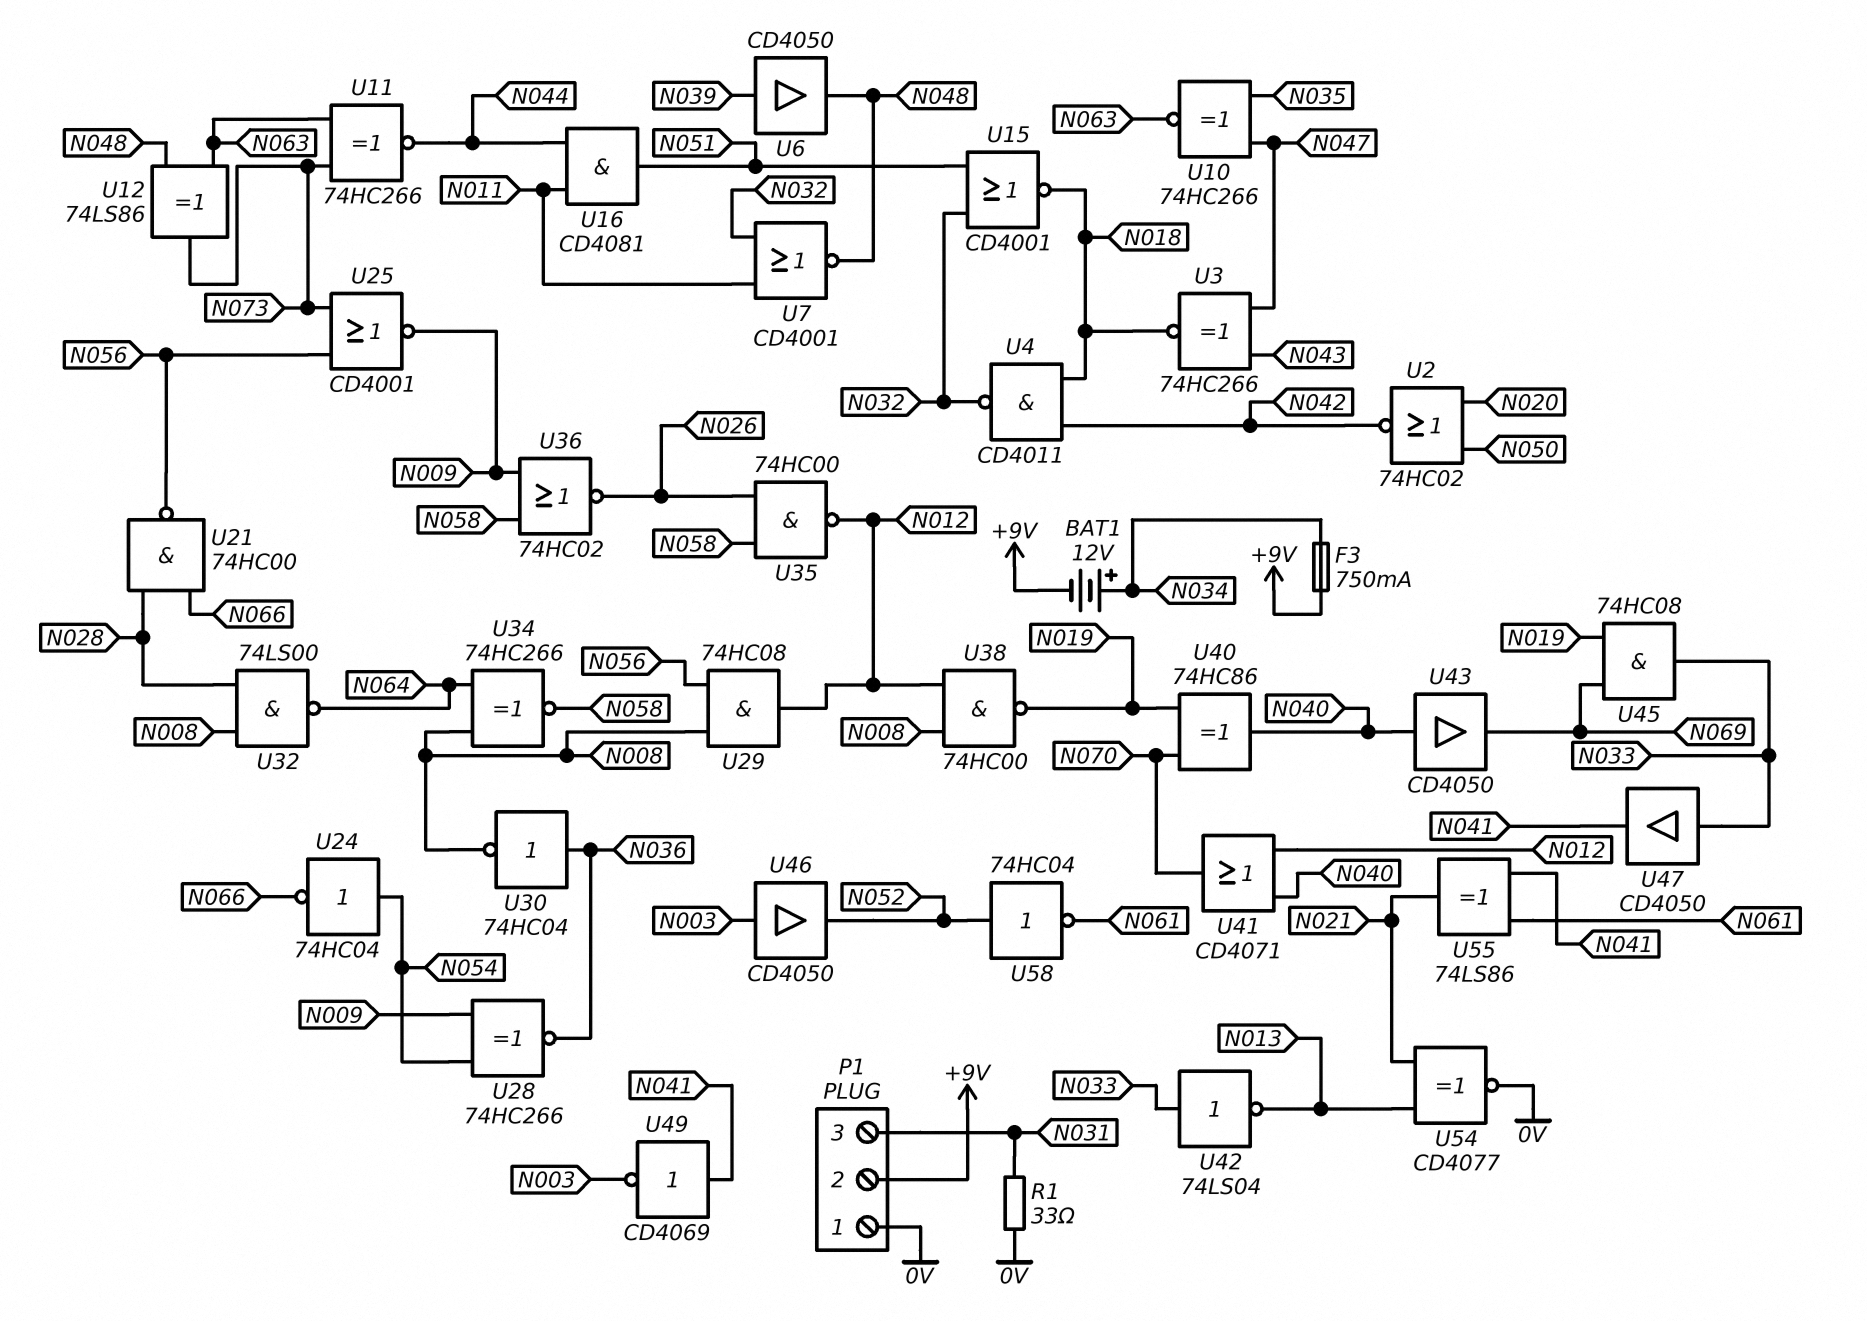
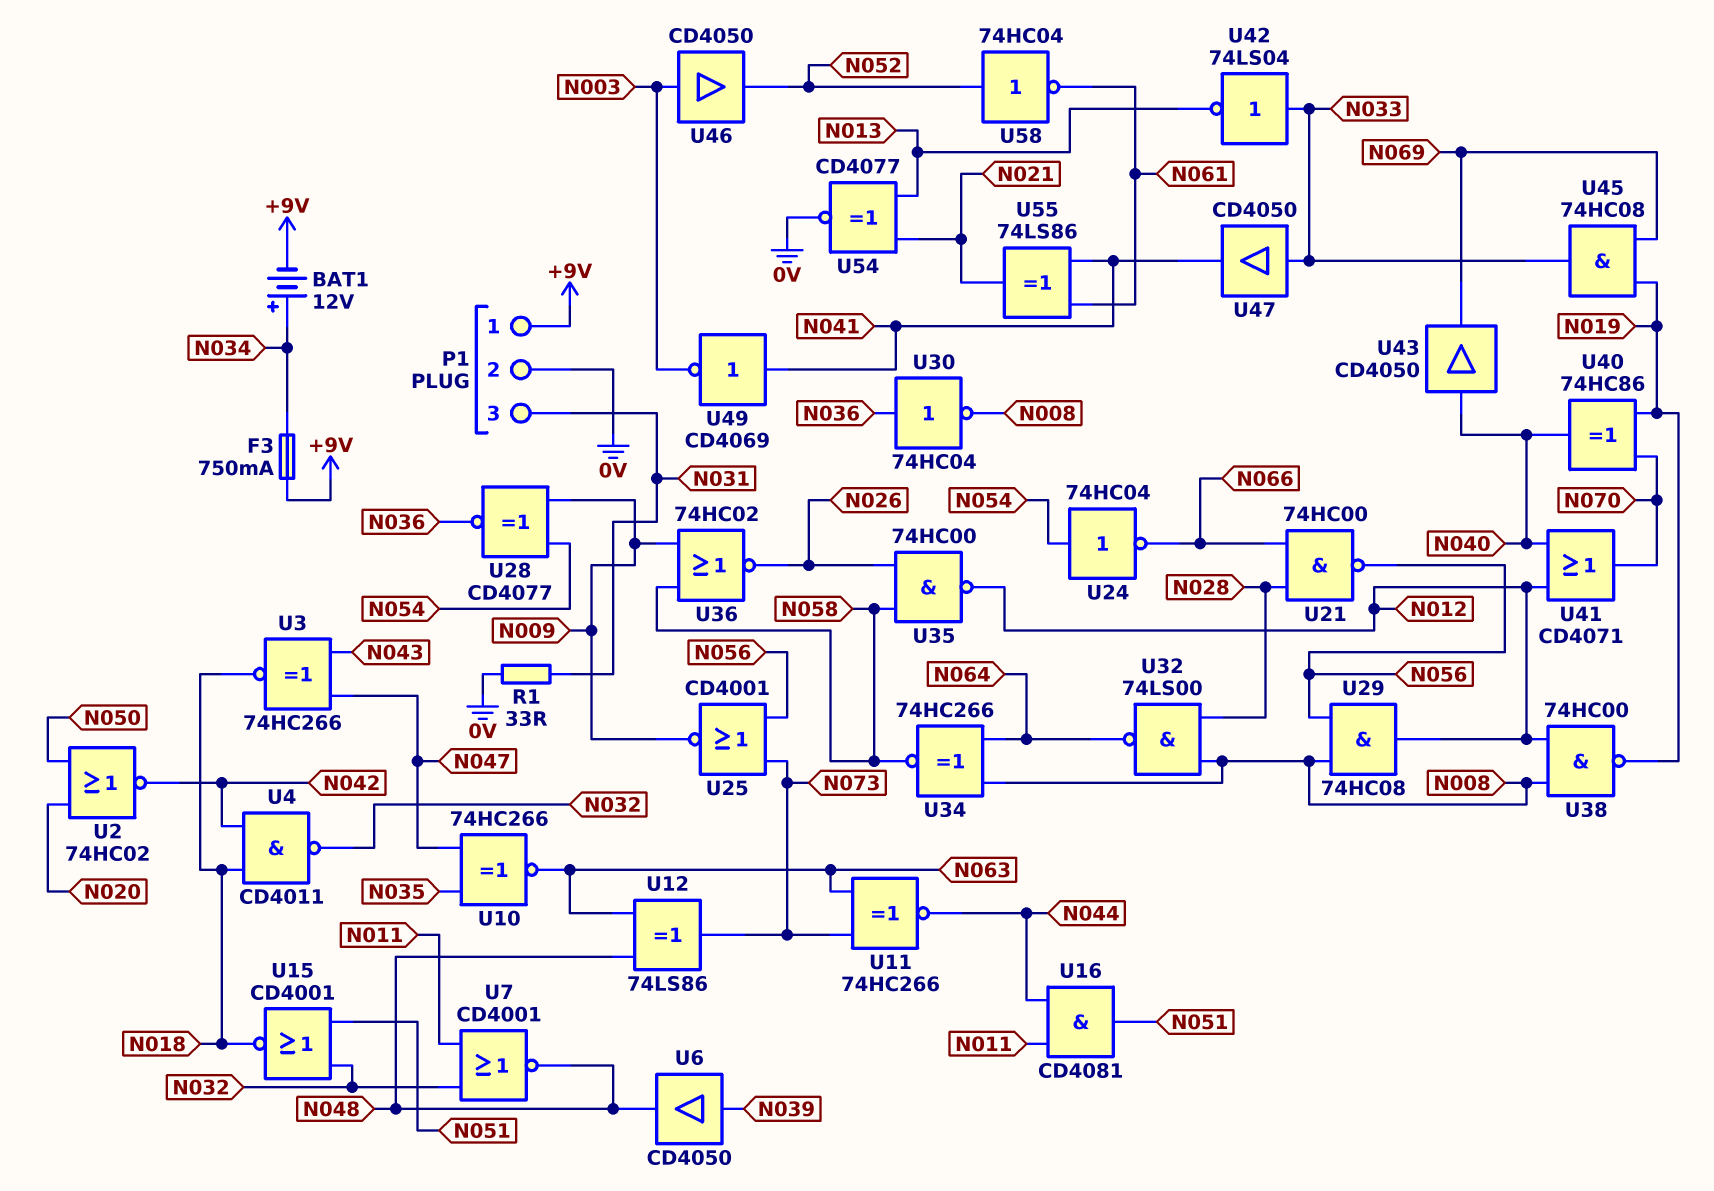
P1 pin 1: 0V -> +9V
P1 pin 2: +9V -> 0V
U28: XNOR 74HC266 (in N009, in N054, out N036) -> XNOR CD4077 (in N009, in N054, out N036)

